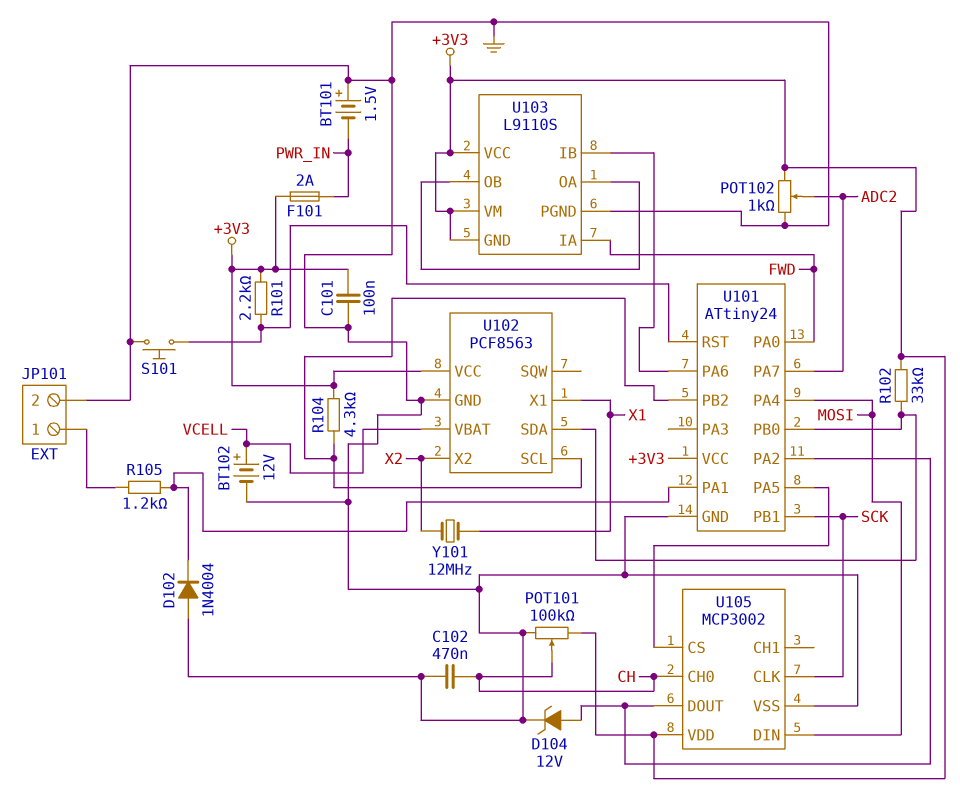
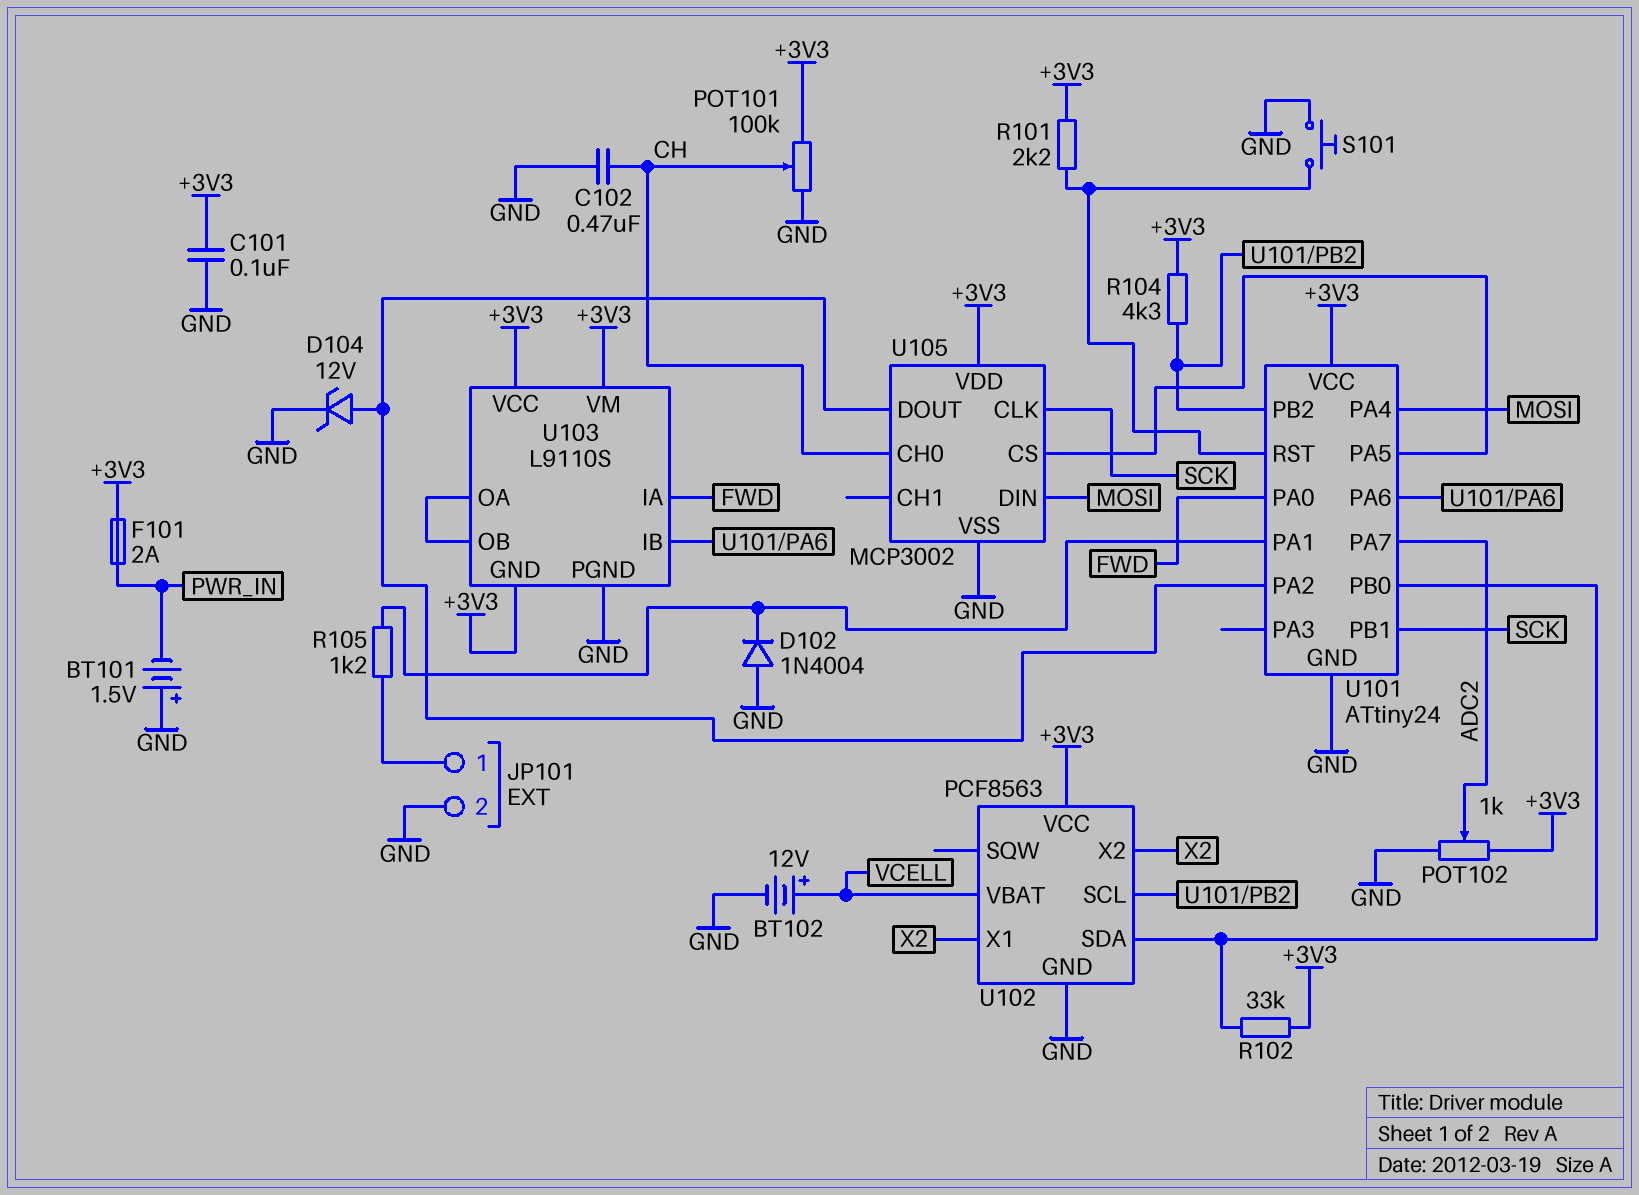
U102 pin X1: X1 -> X2
Y101: 12MHz (X1, X2) -> none

